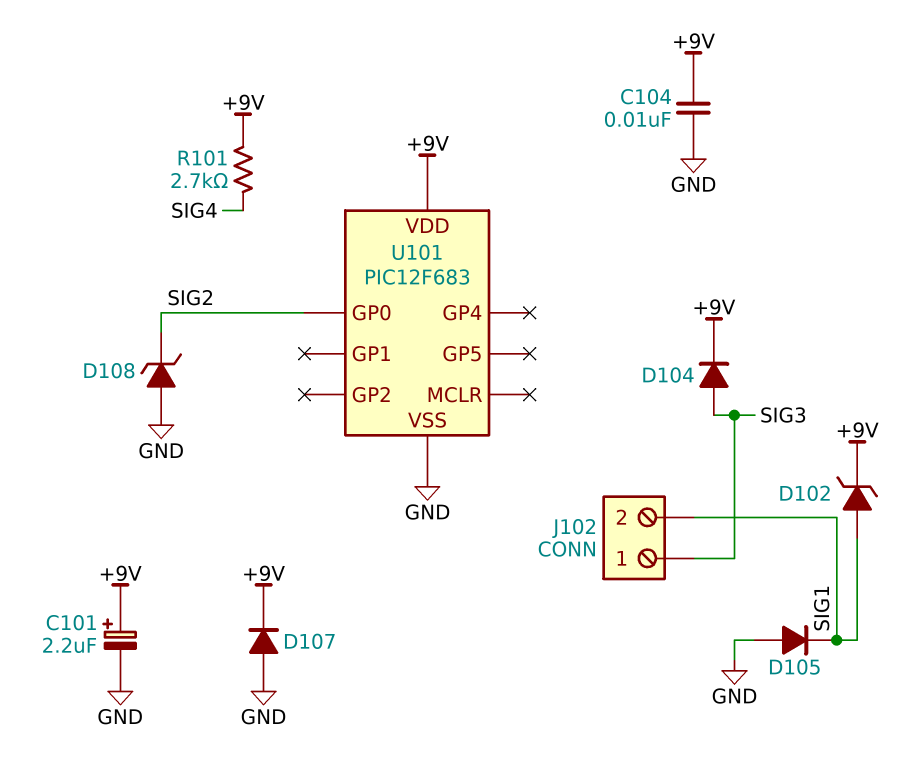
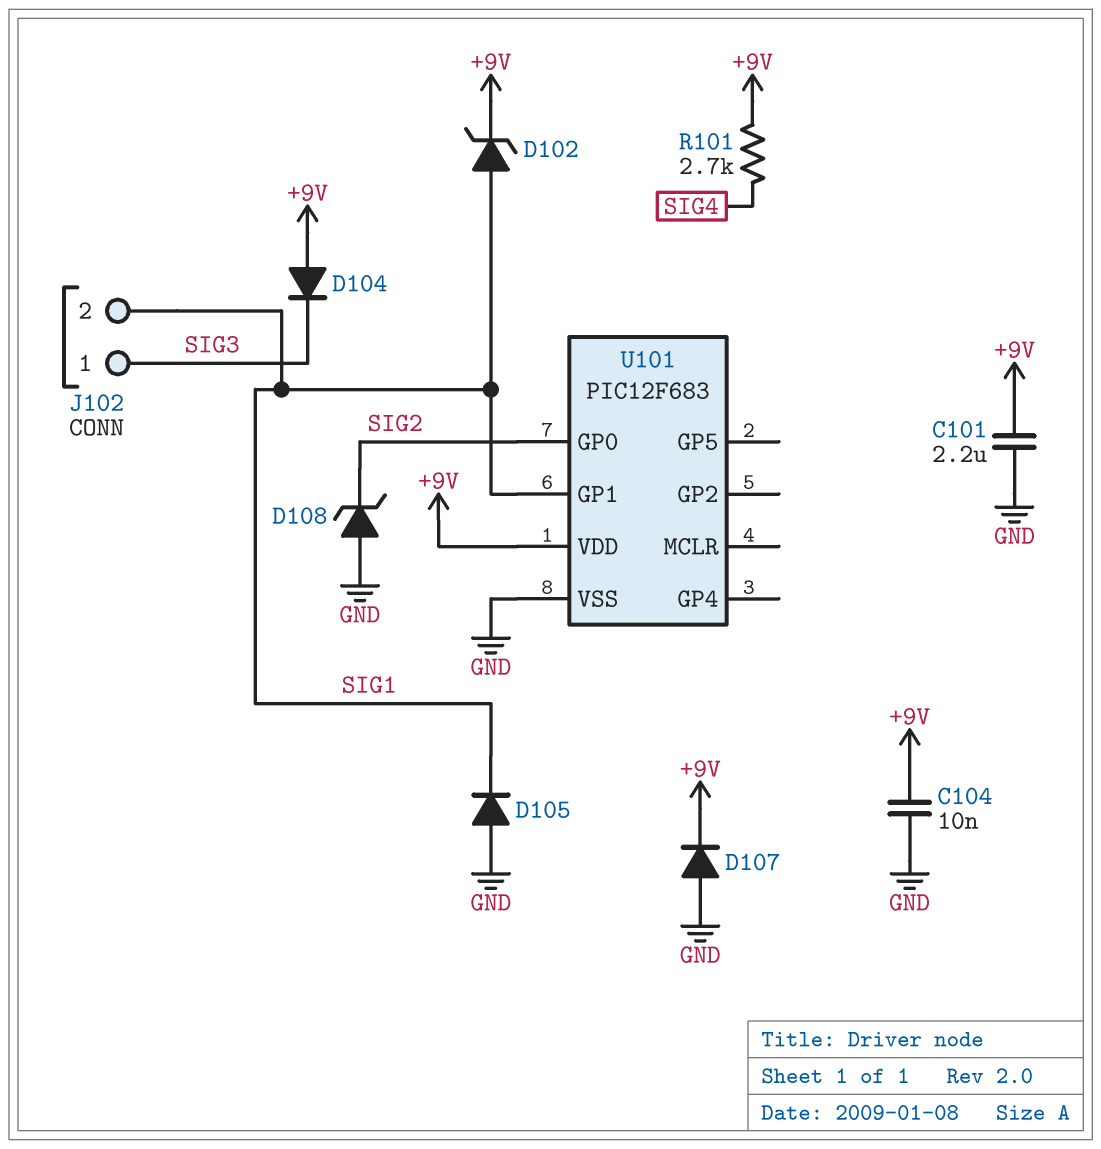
C101: 2.2uF (plus +9V, minus GND) -> 2.2uF (+9V, GND)
D104: diode (A SIG3, K +9V) -> diode (A +9V, K SIG3)
U101 pin GP1: none -> SIG1

